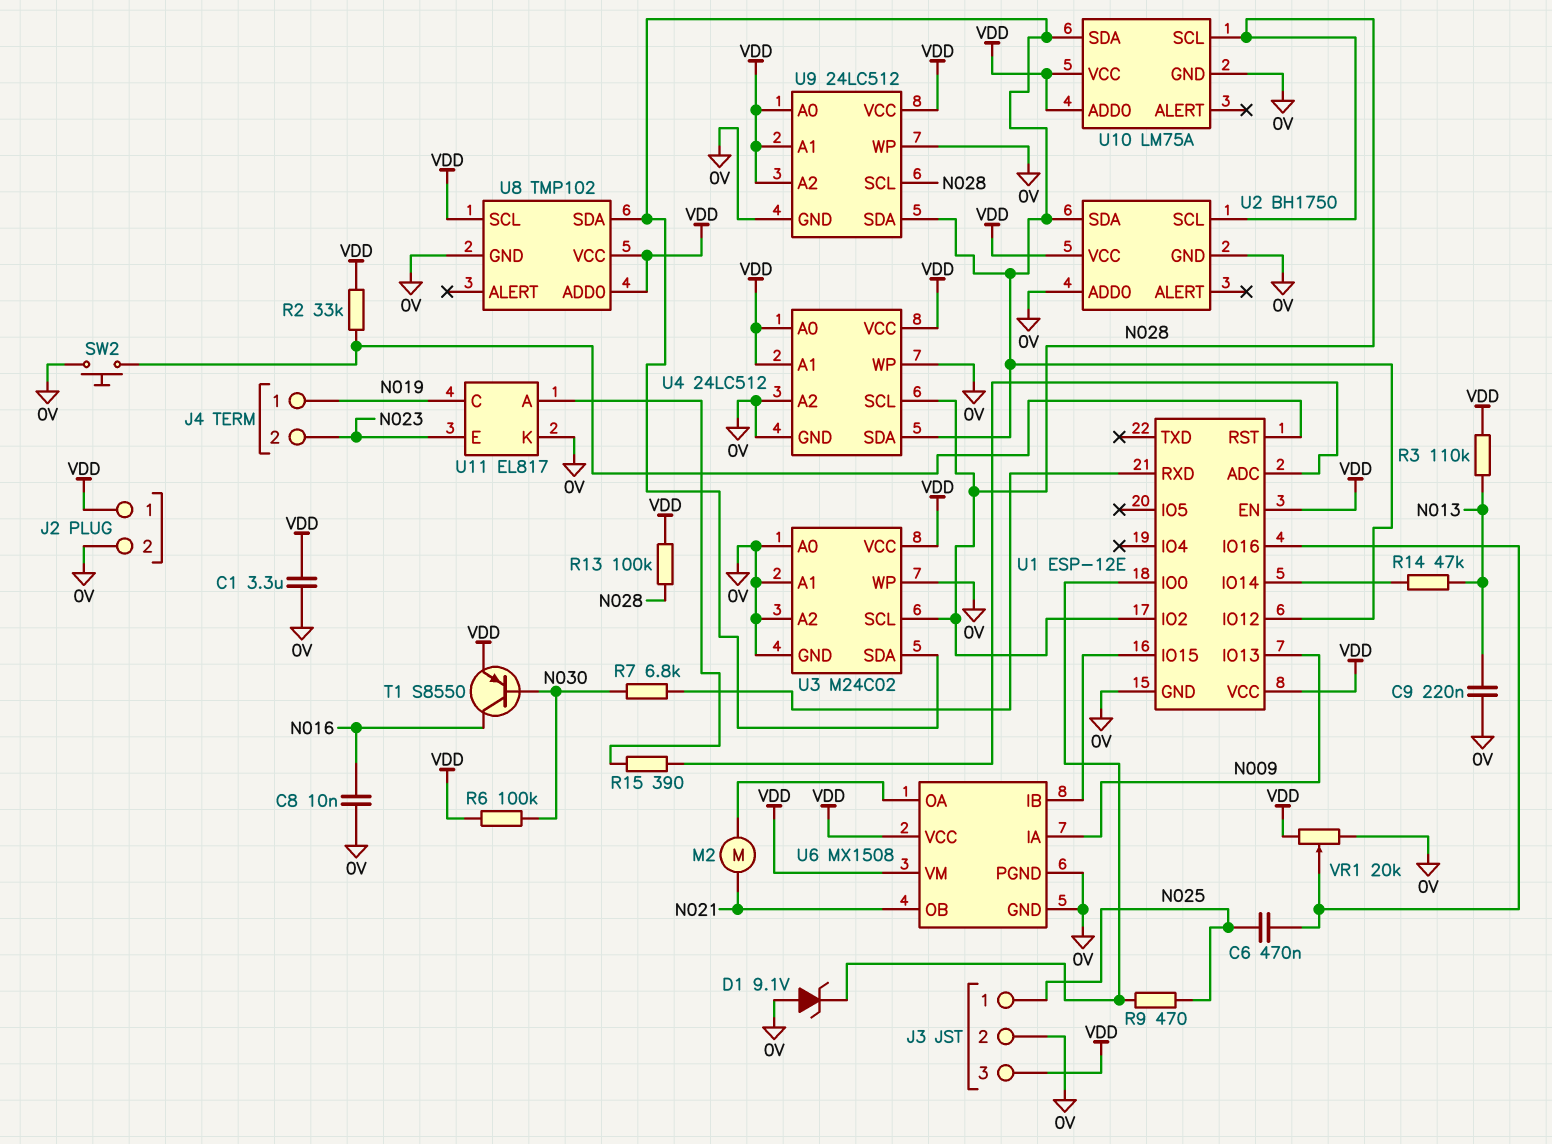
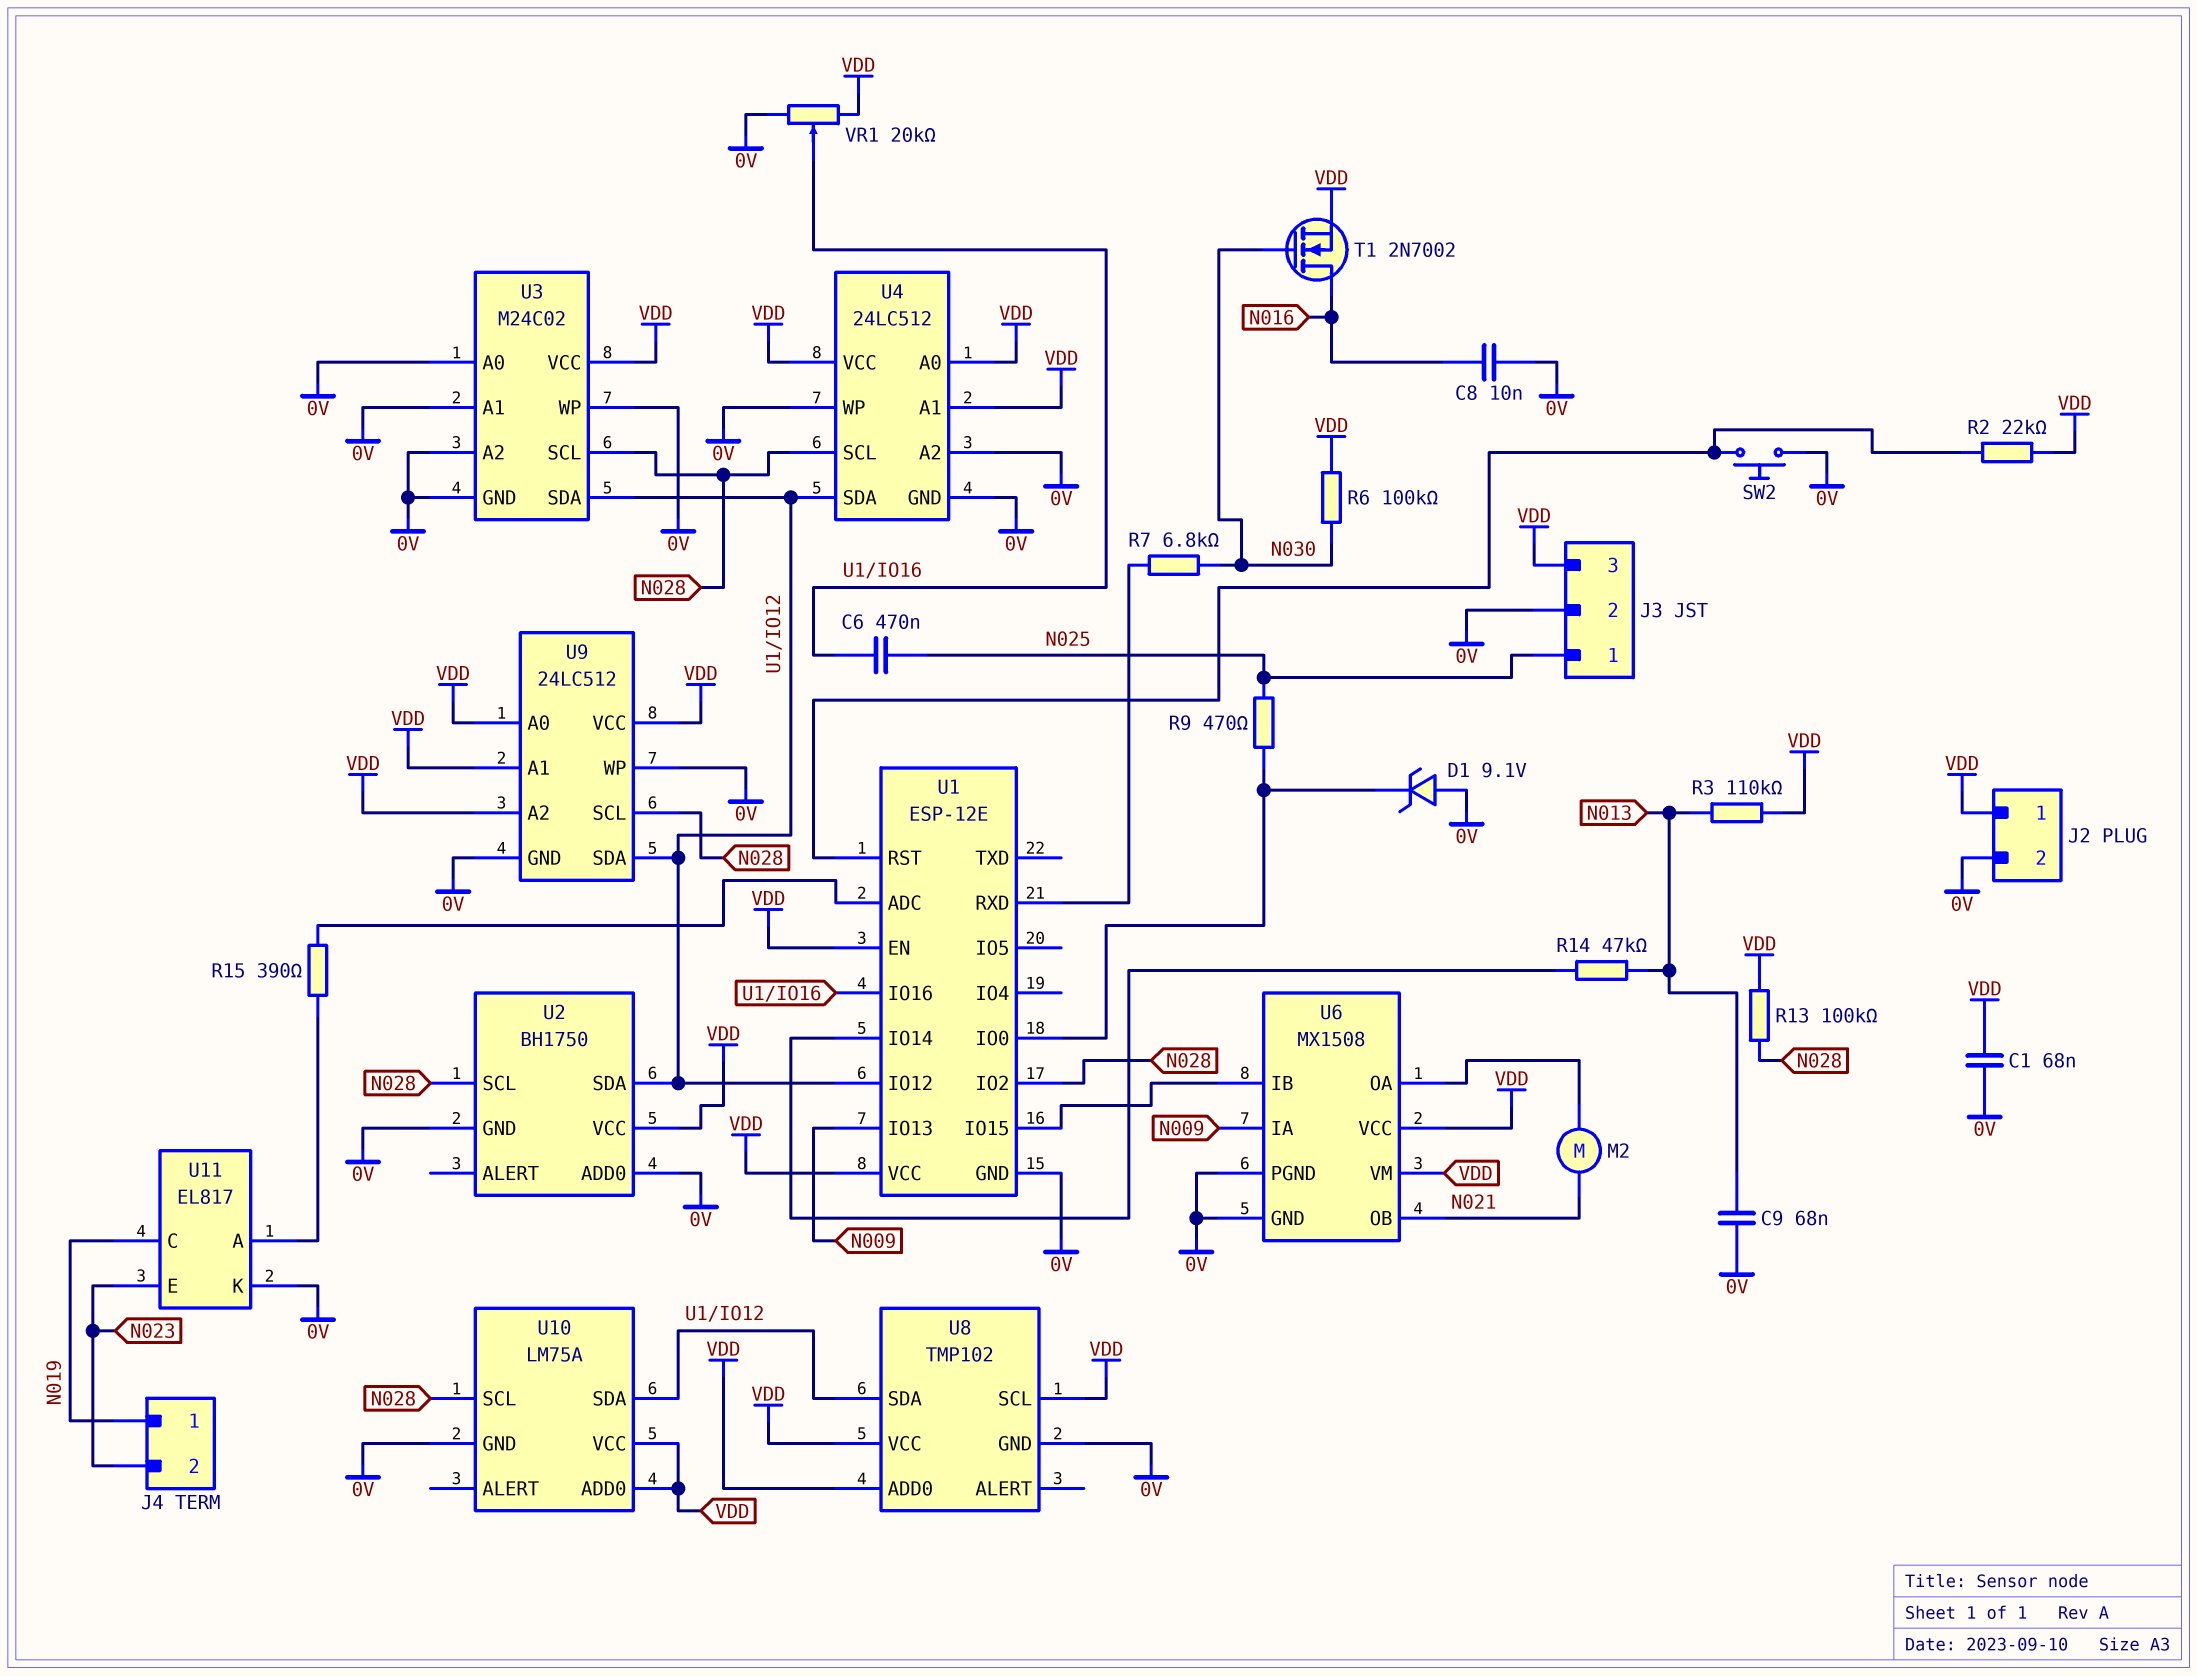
C1: 3.3uF (0V, VDD) -> 68nF (0V, VDD)
C9: 220nF (0V, N013) -> 68nF (0V, N013)
R2: 33k (U1/RST, VDD) -> 22k (U1/RST, VDD)
T1: PNP S8550 (B N030, C N016, E VDD) -> NMOS 2N7002 (G N030, D N016, S VDD)

